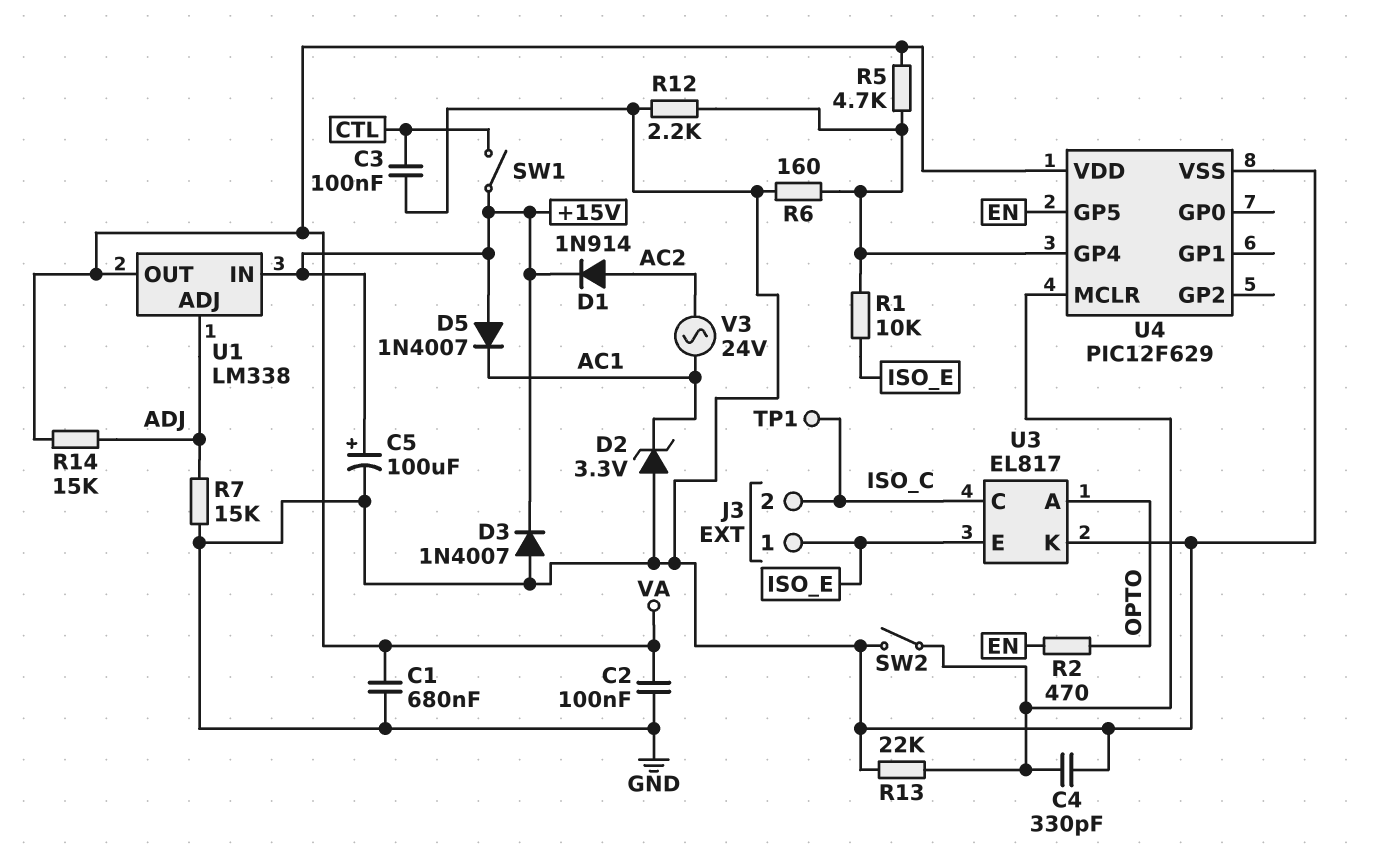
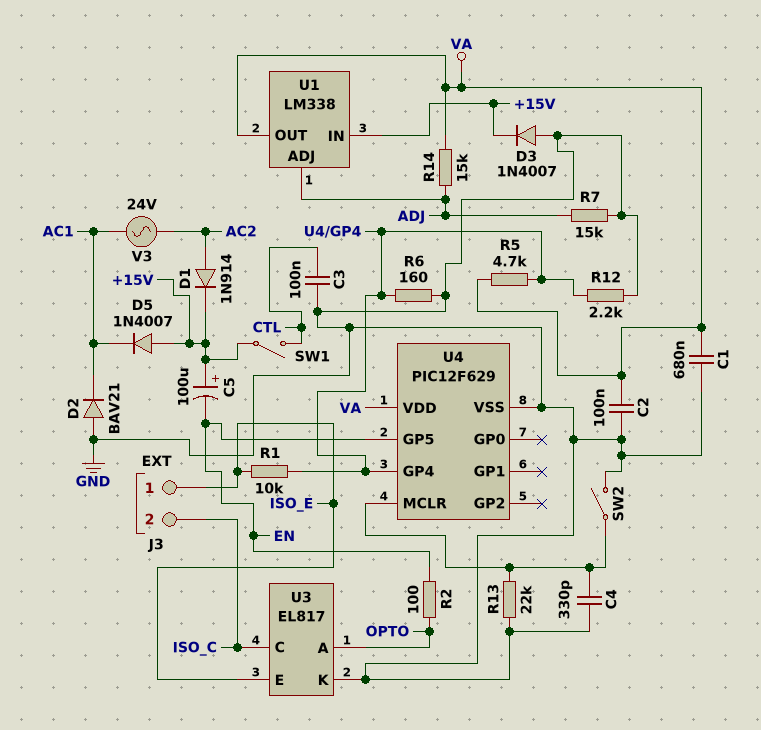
C5: 100uF (plus +15V, minus GND) -> 100uF (plus +15V, minus EN)
D2: zener 3.3V (A GND, K AC1) -> diode BAV21 (A GND, K AC1)
R2: 470 (EN, OPTO) -> 100 (EN, OPTO)
TP1: test point (ISO_C) -> none

